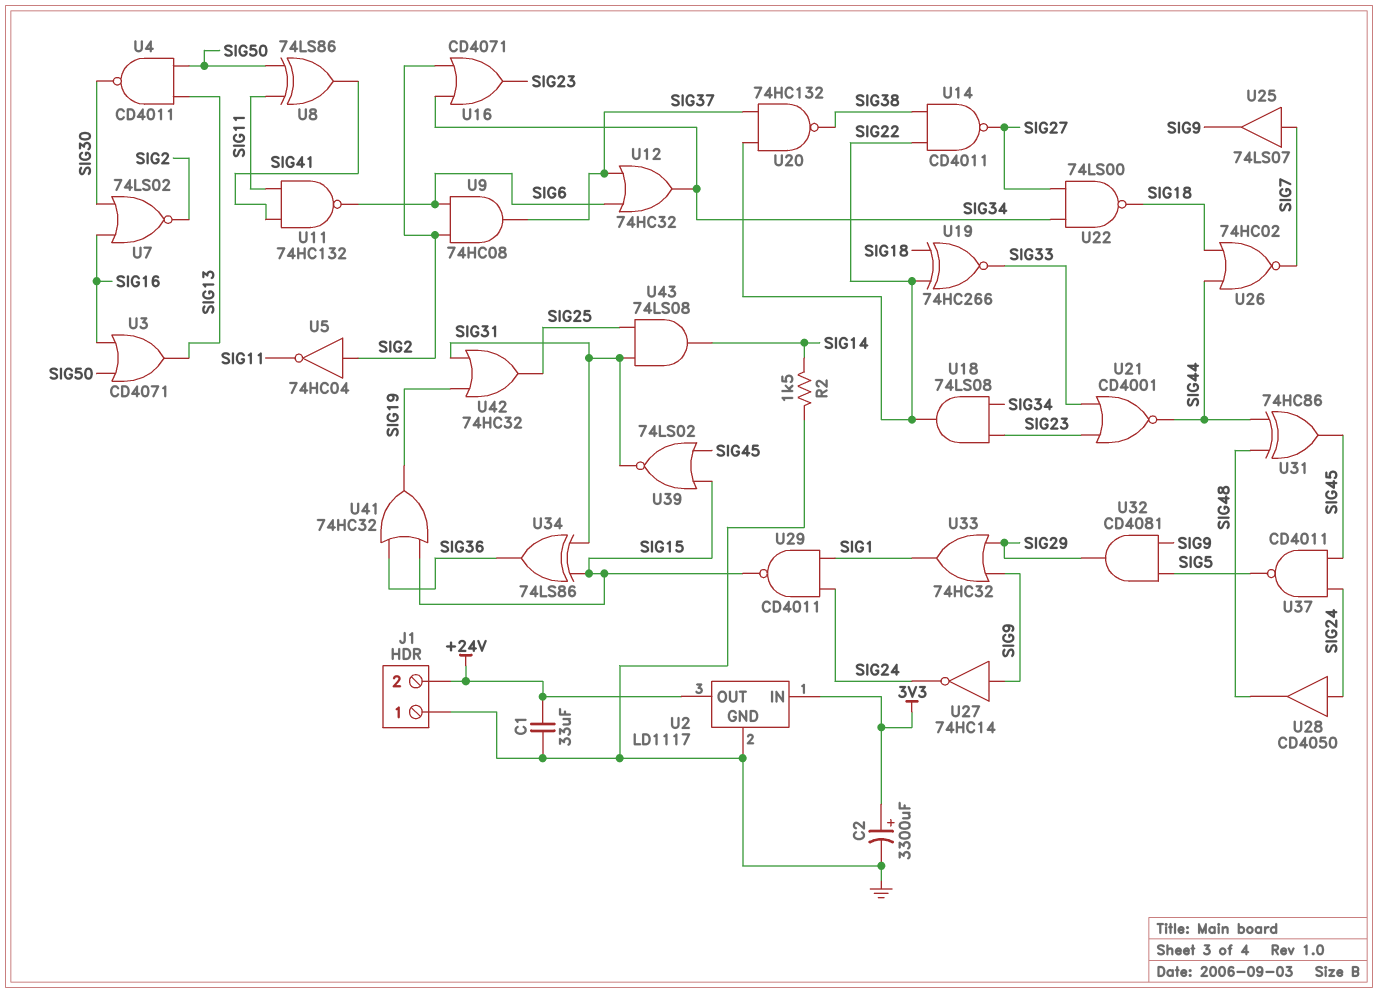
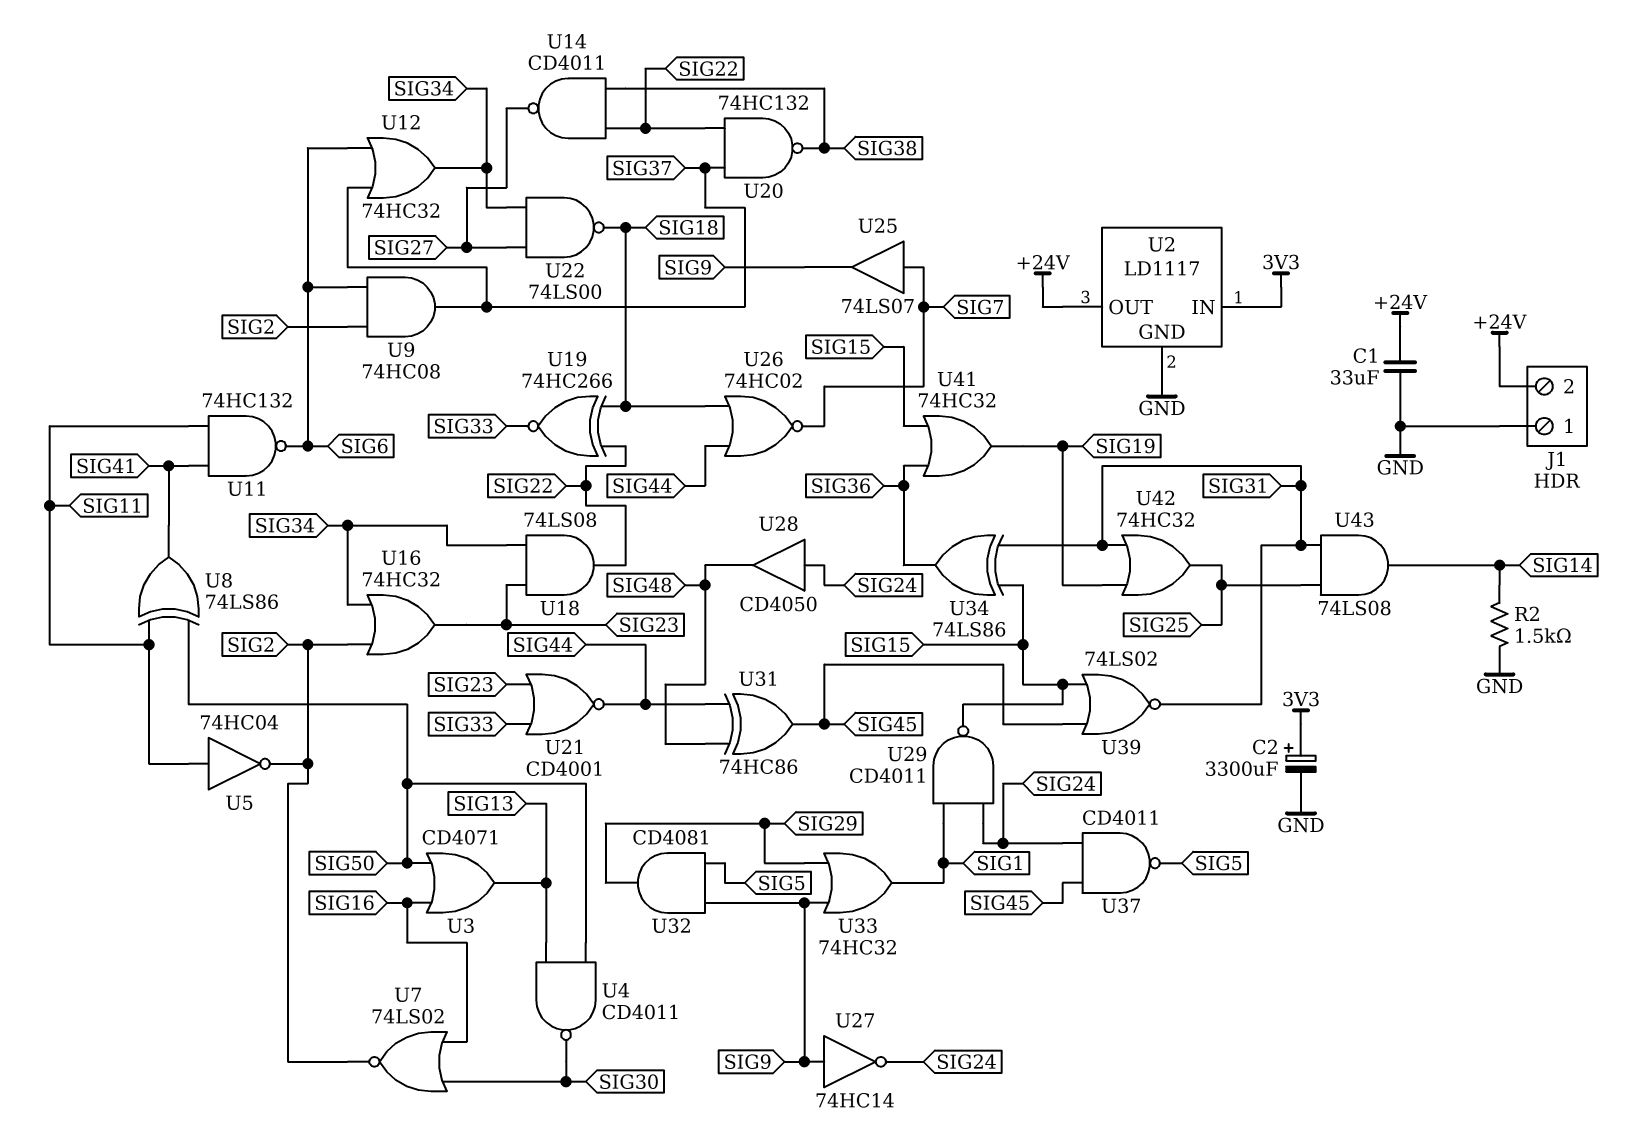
U5: NOT 74HC04 (in SIG2, out SIG11) -> NOT 74HC04 (in SIG11, out SIG2)
U16: OR CD4071 (in SIG2, in SIG34, out SIG23) -> OR 74HC32 (in SIG2, in SIG34, out SIG23)

